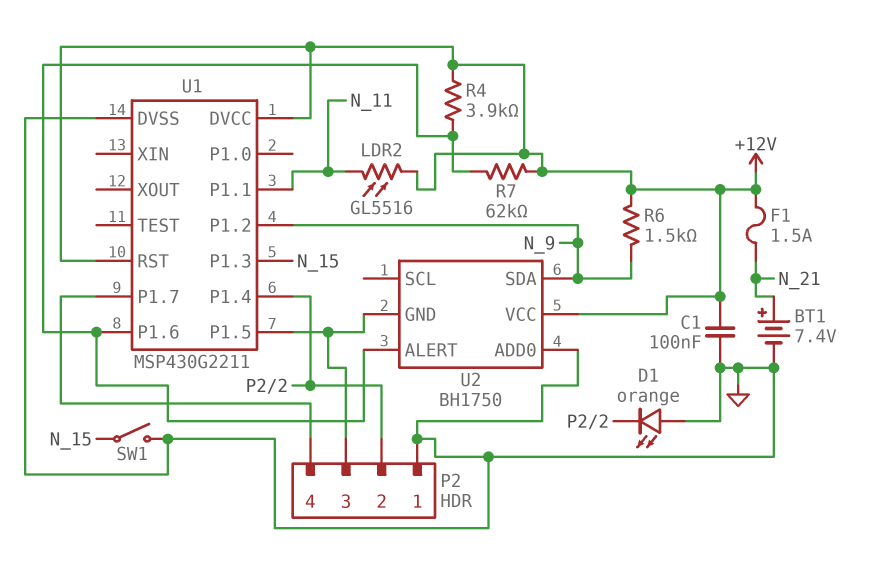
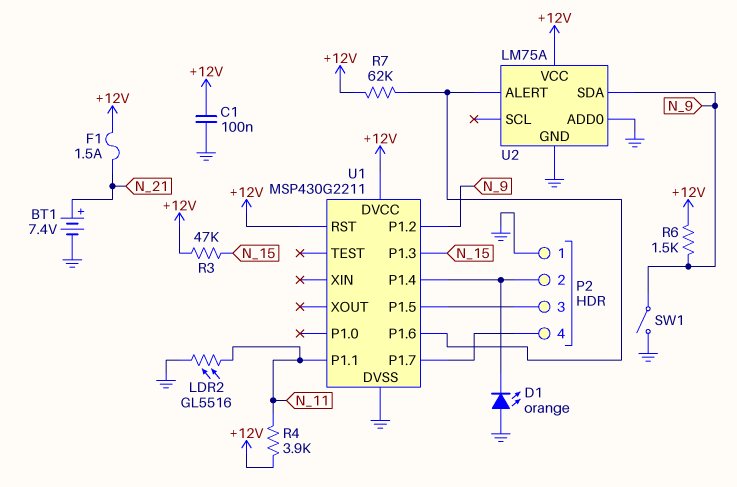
LDR2: GL5516 (+12V, N_11) -> GL5516 (GND, N_11)
R3: none -> 47k (+12V, N_15)
R4: 3.9k (+12V, U1/P1.6) -> 3.9k (+12V, N_11)
SW1: switch (GND, N_15) -> switch (GND, N_9)
U2: BH1750 -> LM75A
U2 pin GND: P2/3 -> GND

